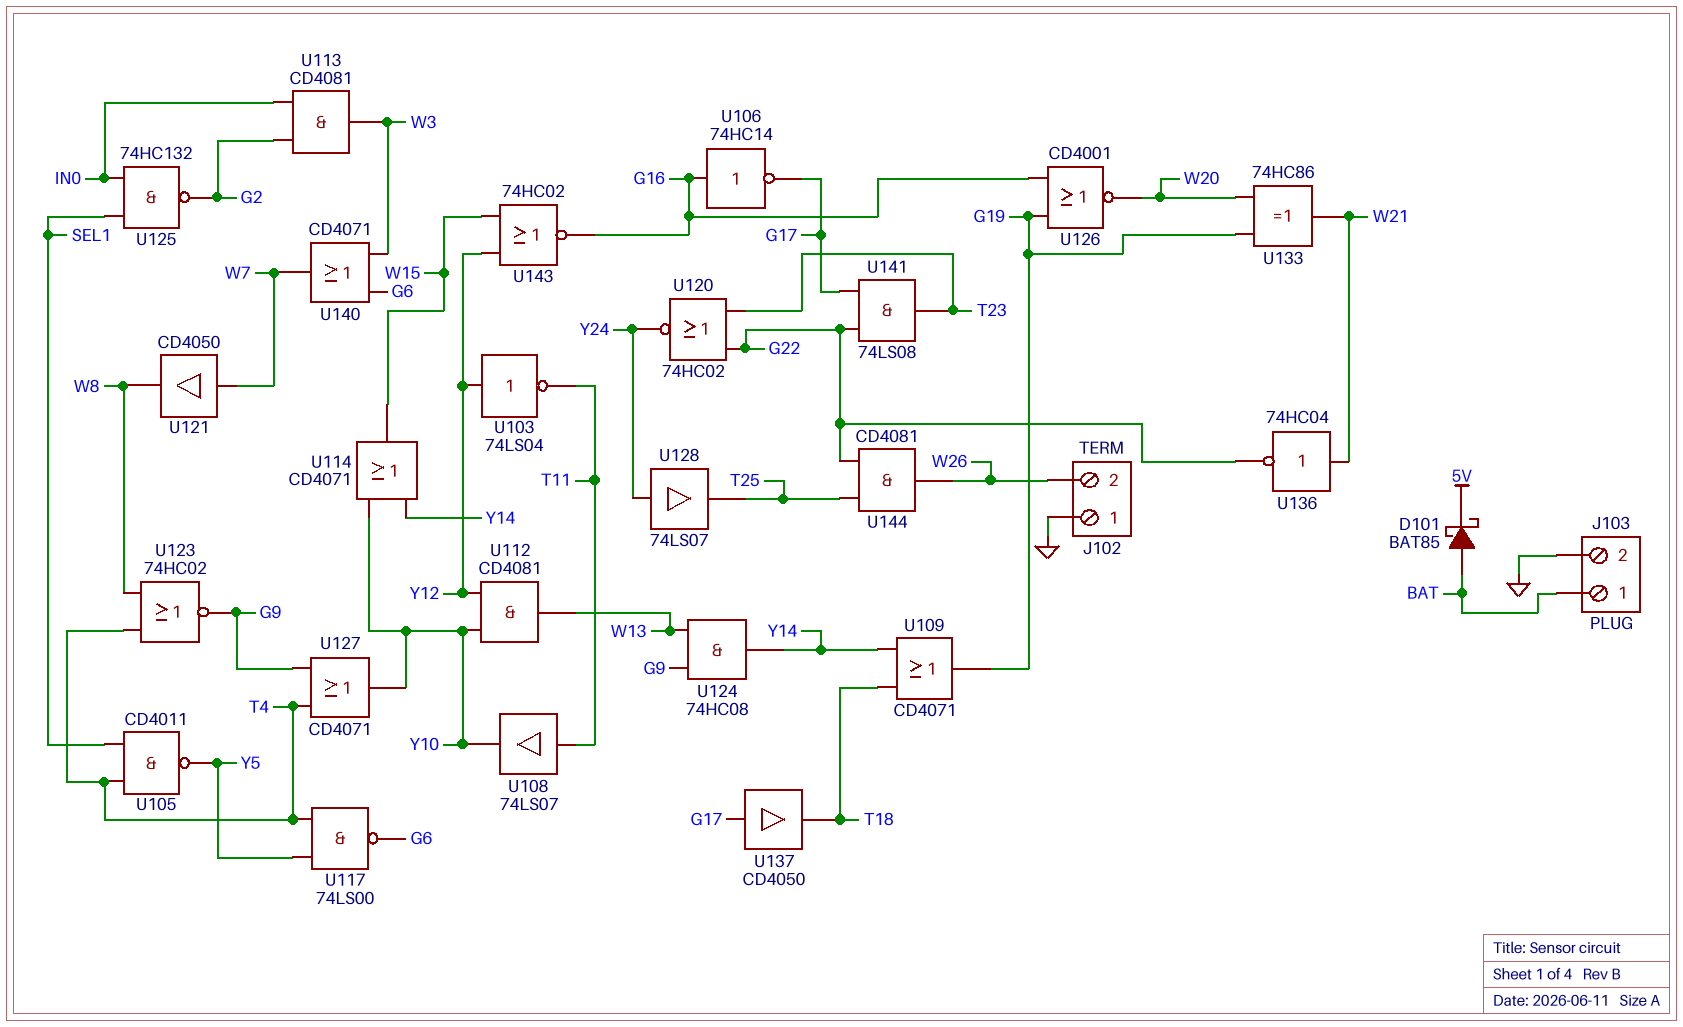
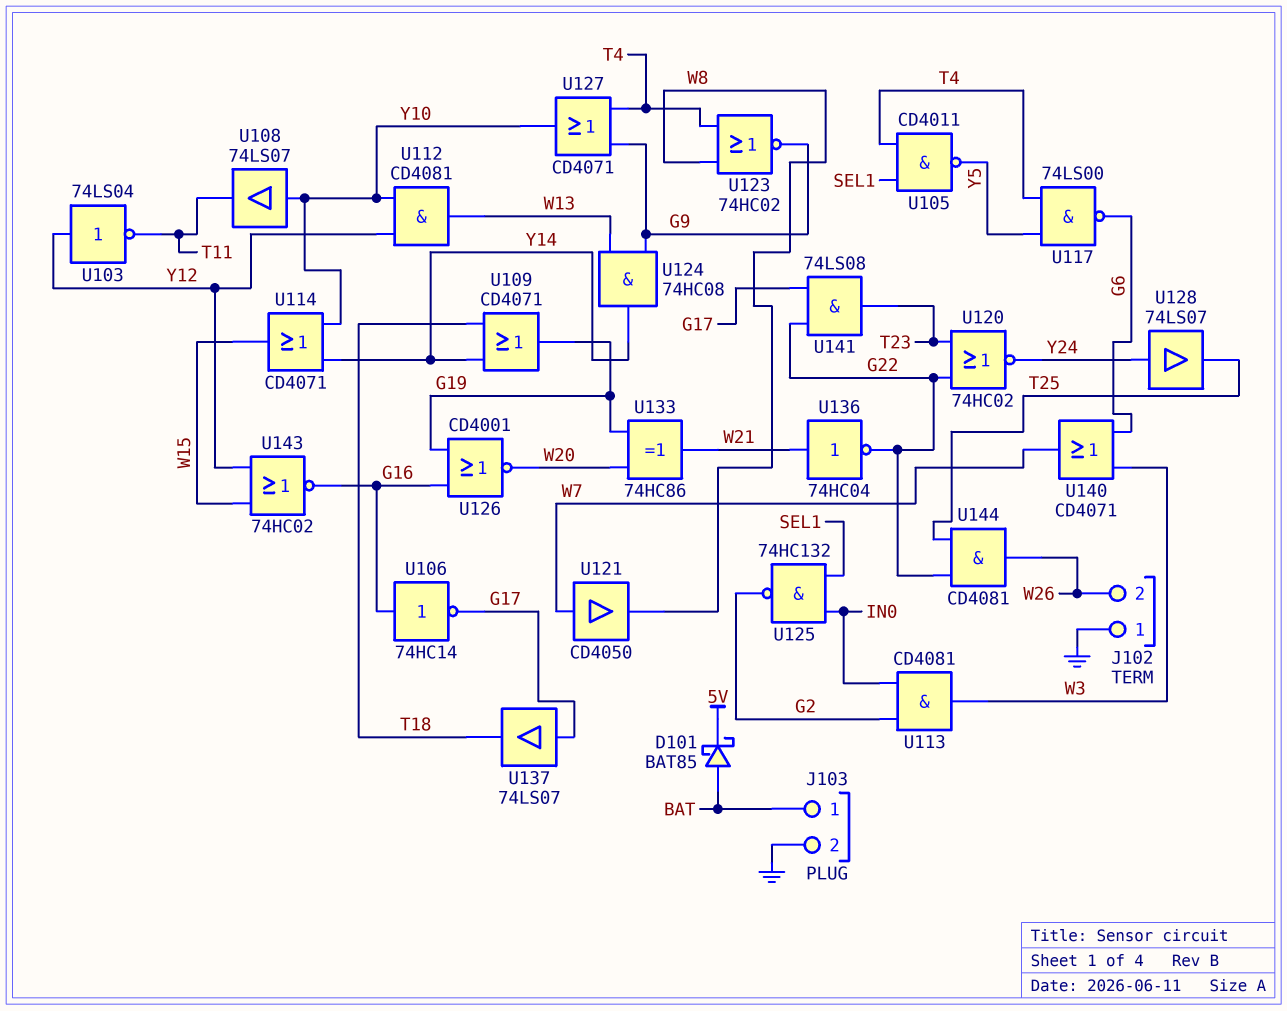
U108: buffer 74LS07 (in T11, out Y10) -> buffer 74LS07 (in Y10, out T11)
U137: buffer CD4050 (in G17, out T18) -> buffer 74LS07 (in G17, out T18)

